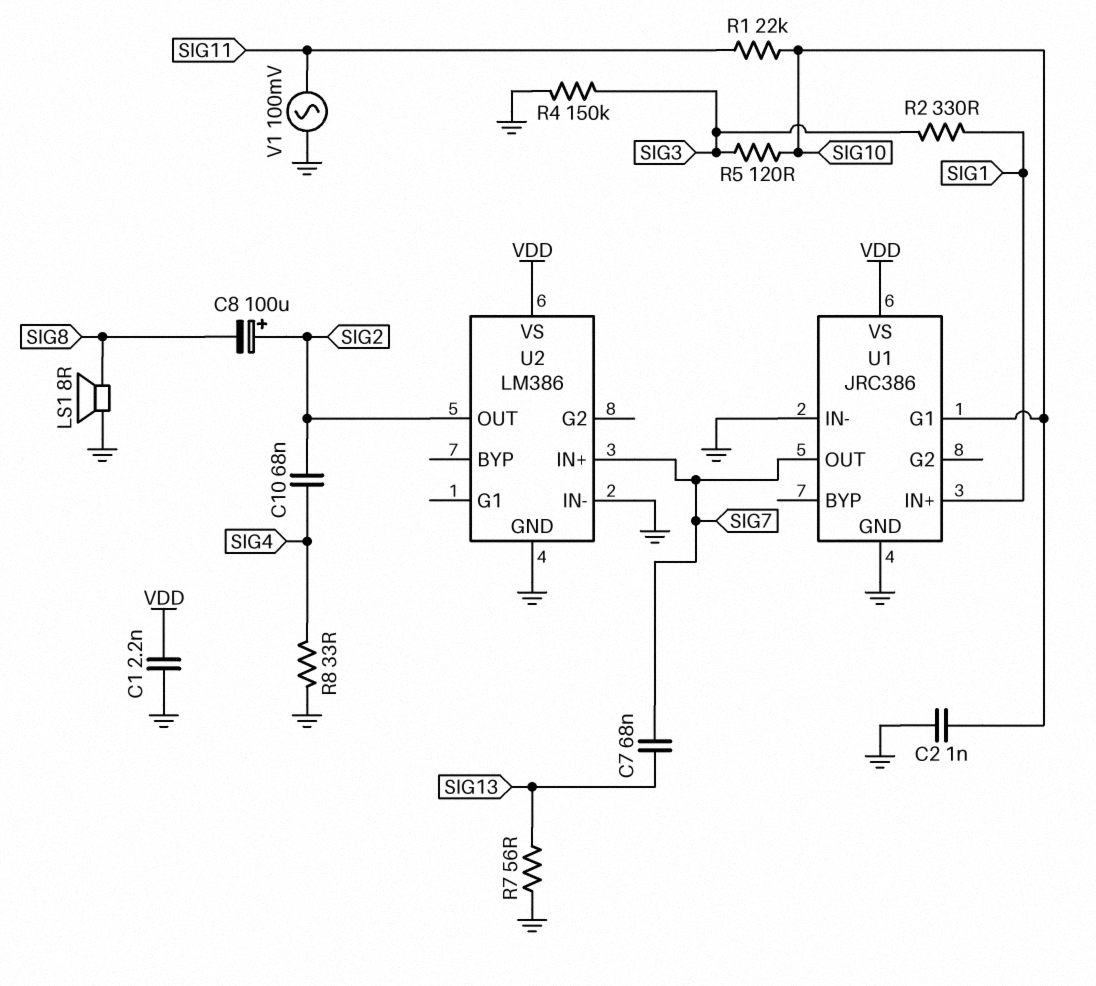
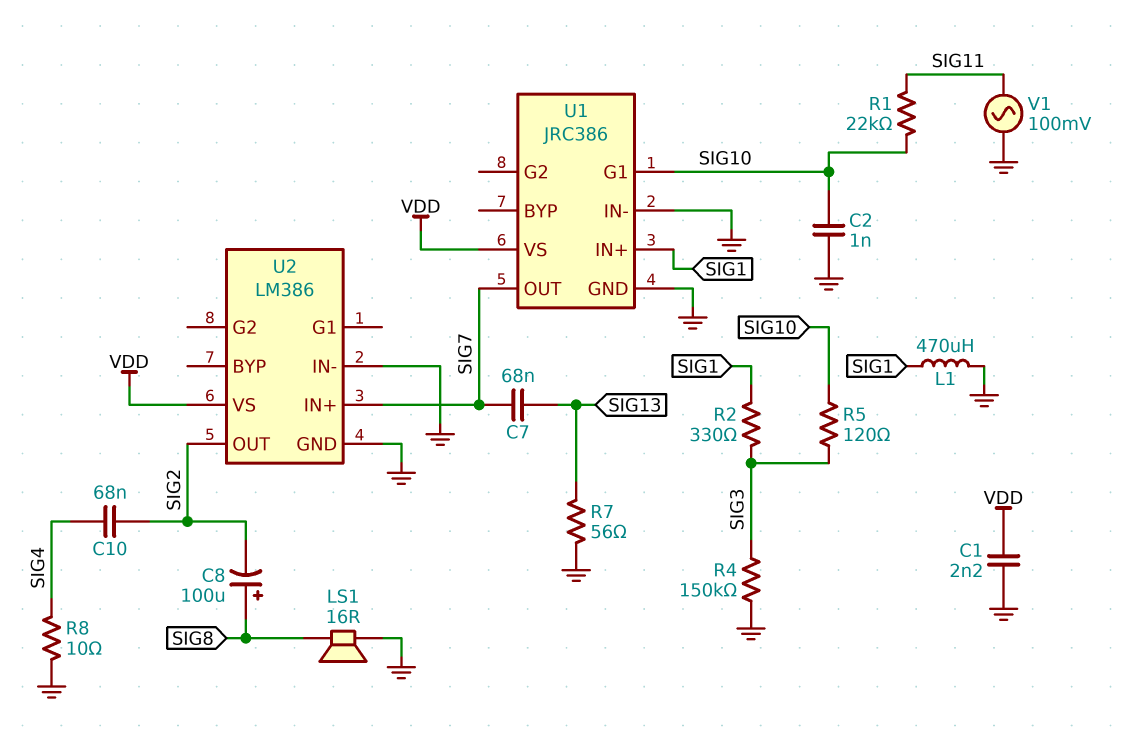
C8: 100uF (plus SIG2, minus SIG8) -> 100uF (plus SIG8, minus SIG2)
L1: none -> 470uH (GND, SIG1)
LS1: speaker 8R (GND, SIG8) -> speaker 16R (GND, SIG8)
R8: 33 (GND, SIG4) -> 10 (GND, SIG4)

